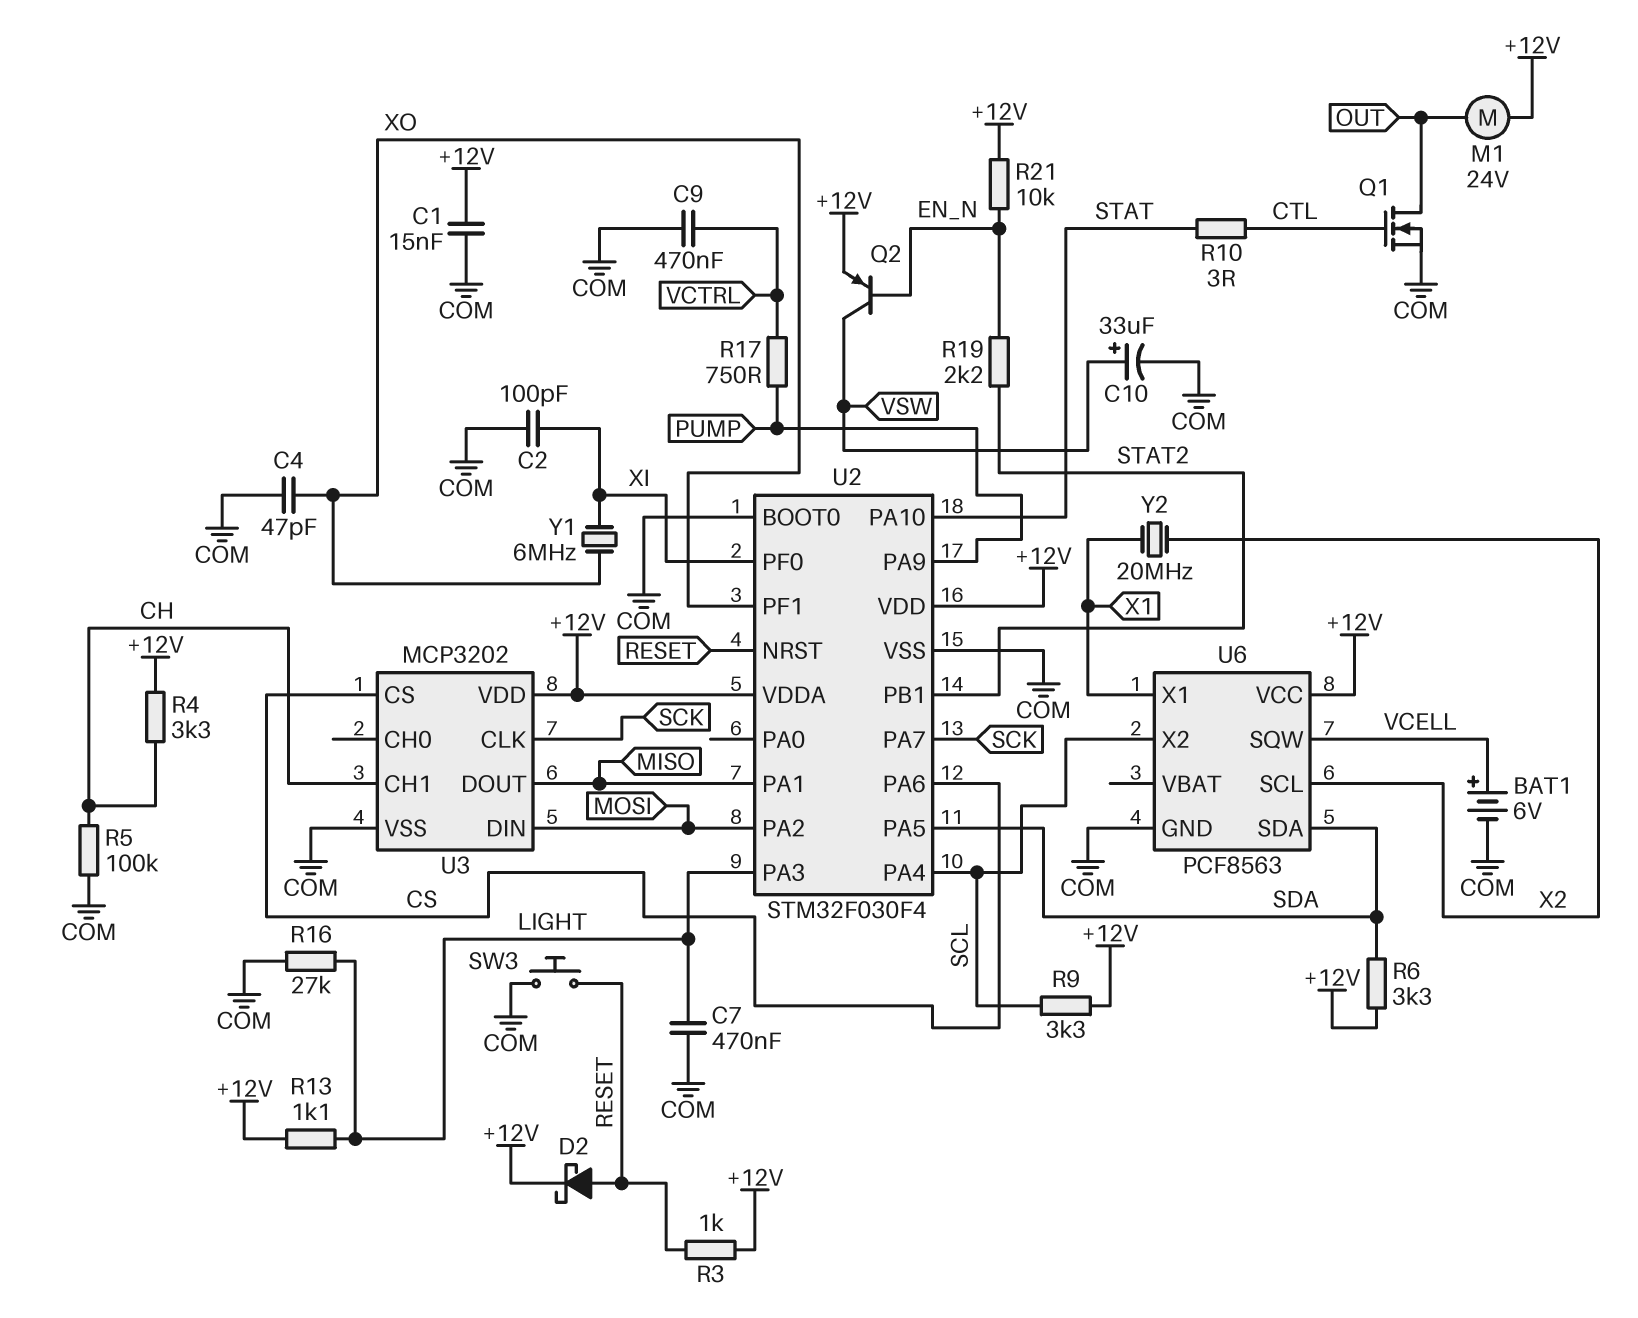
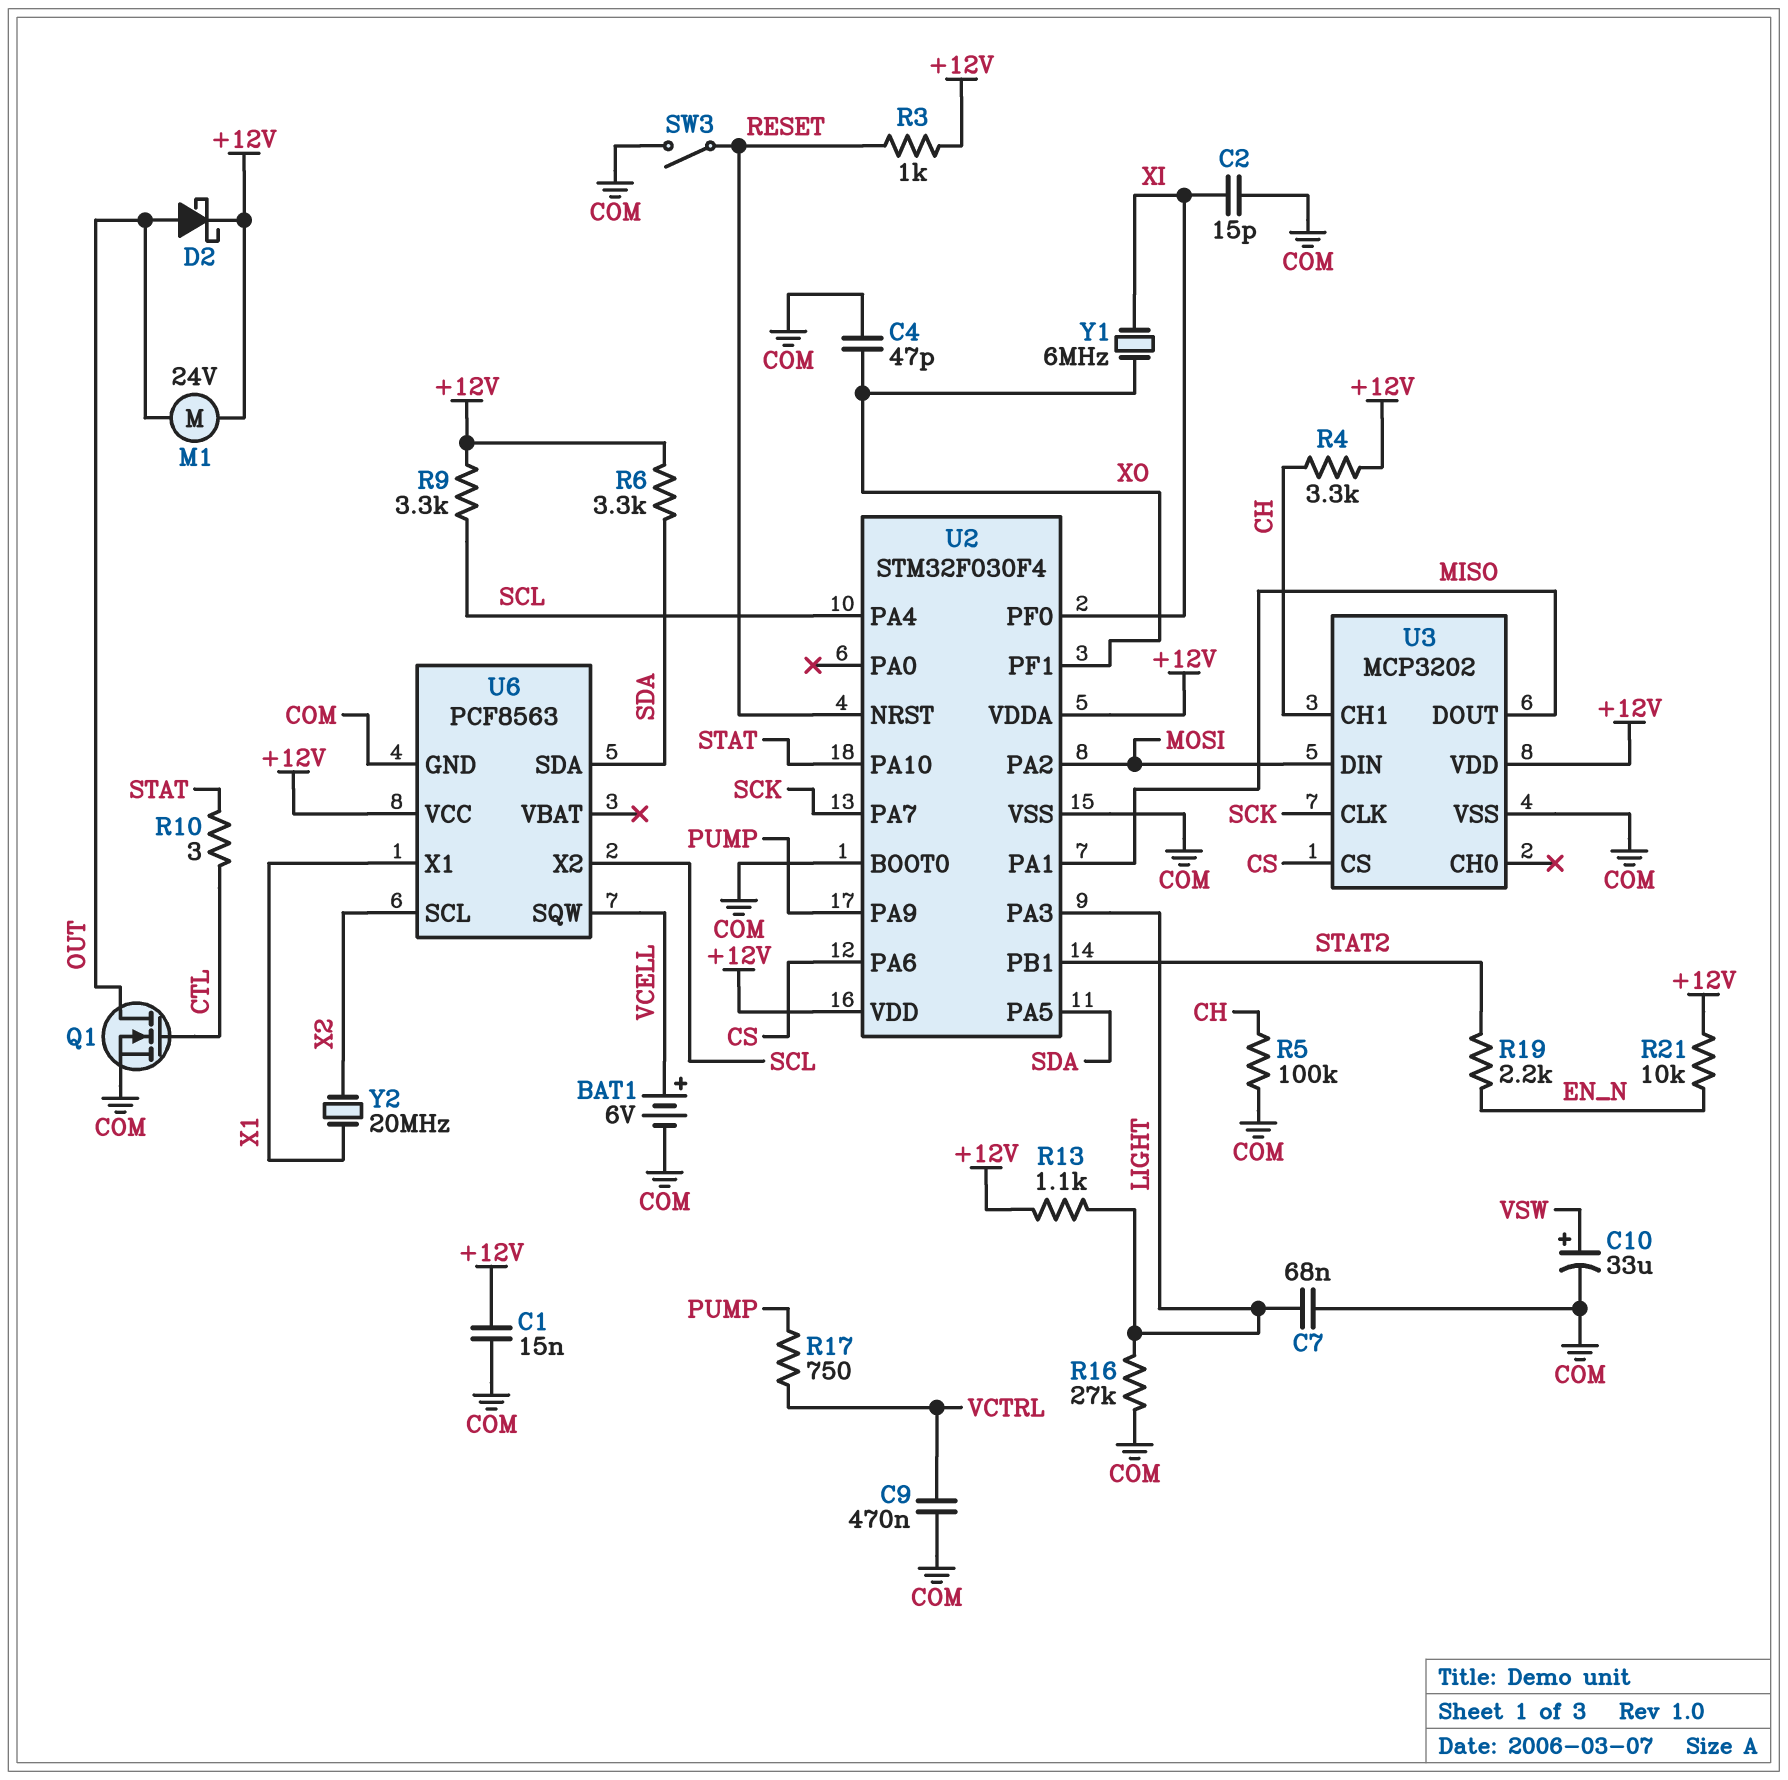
C2: 100pF (COM, XI) -> 15pF (COM, XI)
C7: 470nF (COM, LIGHT) -> 68nF (COM, LIGHT)
D2: schottky (A RESET, K +12V) -> schottky (A OUT, K +12V)
Q2: PNP (B EN_N, C VSW, E +12V) -> none
SW3: button (COM, RESET) -> switch (COM, RESET)

